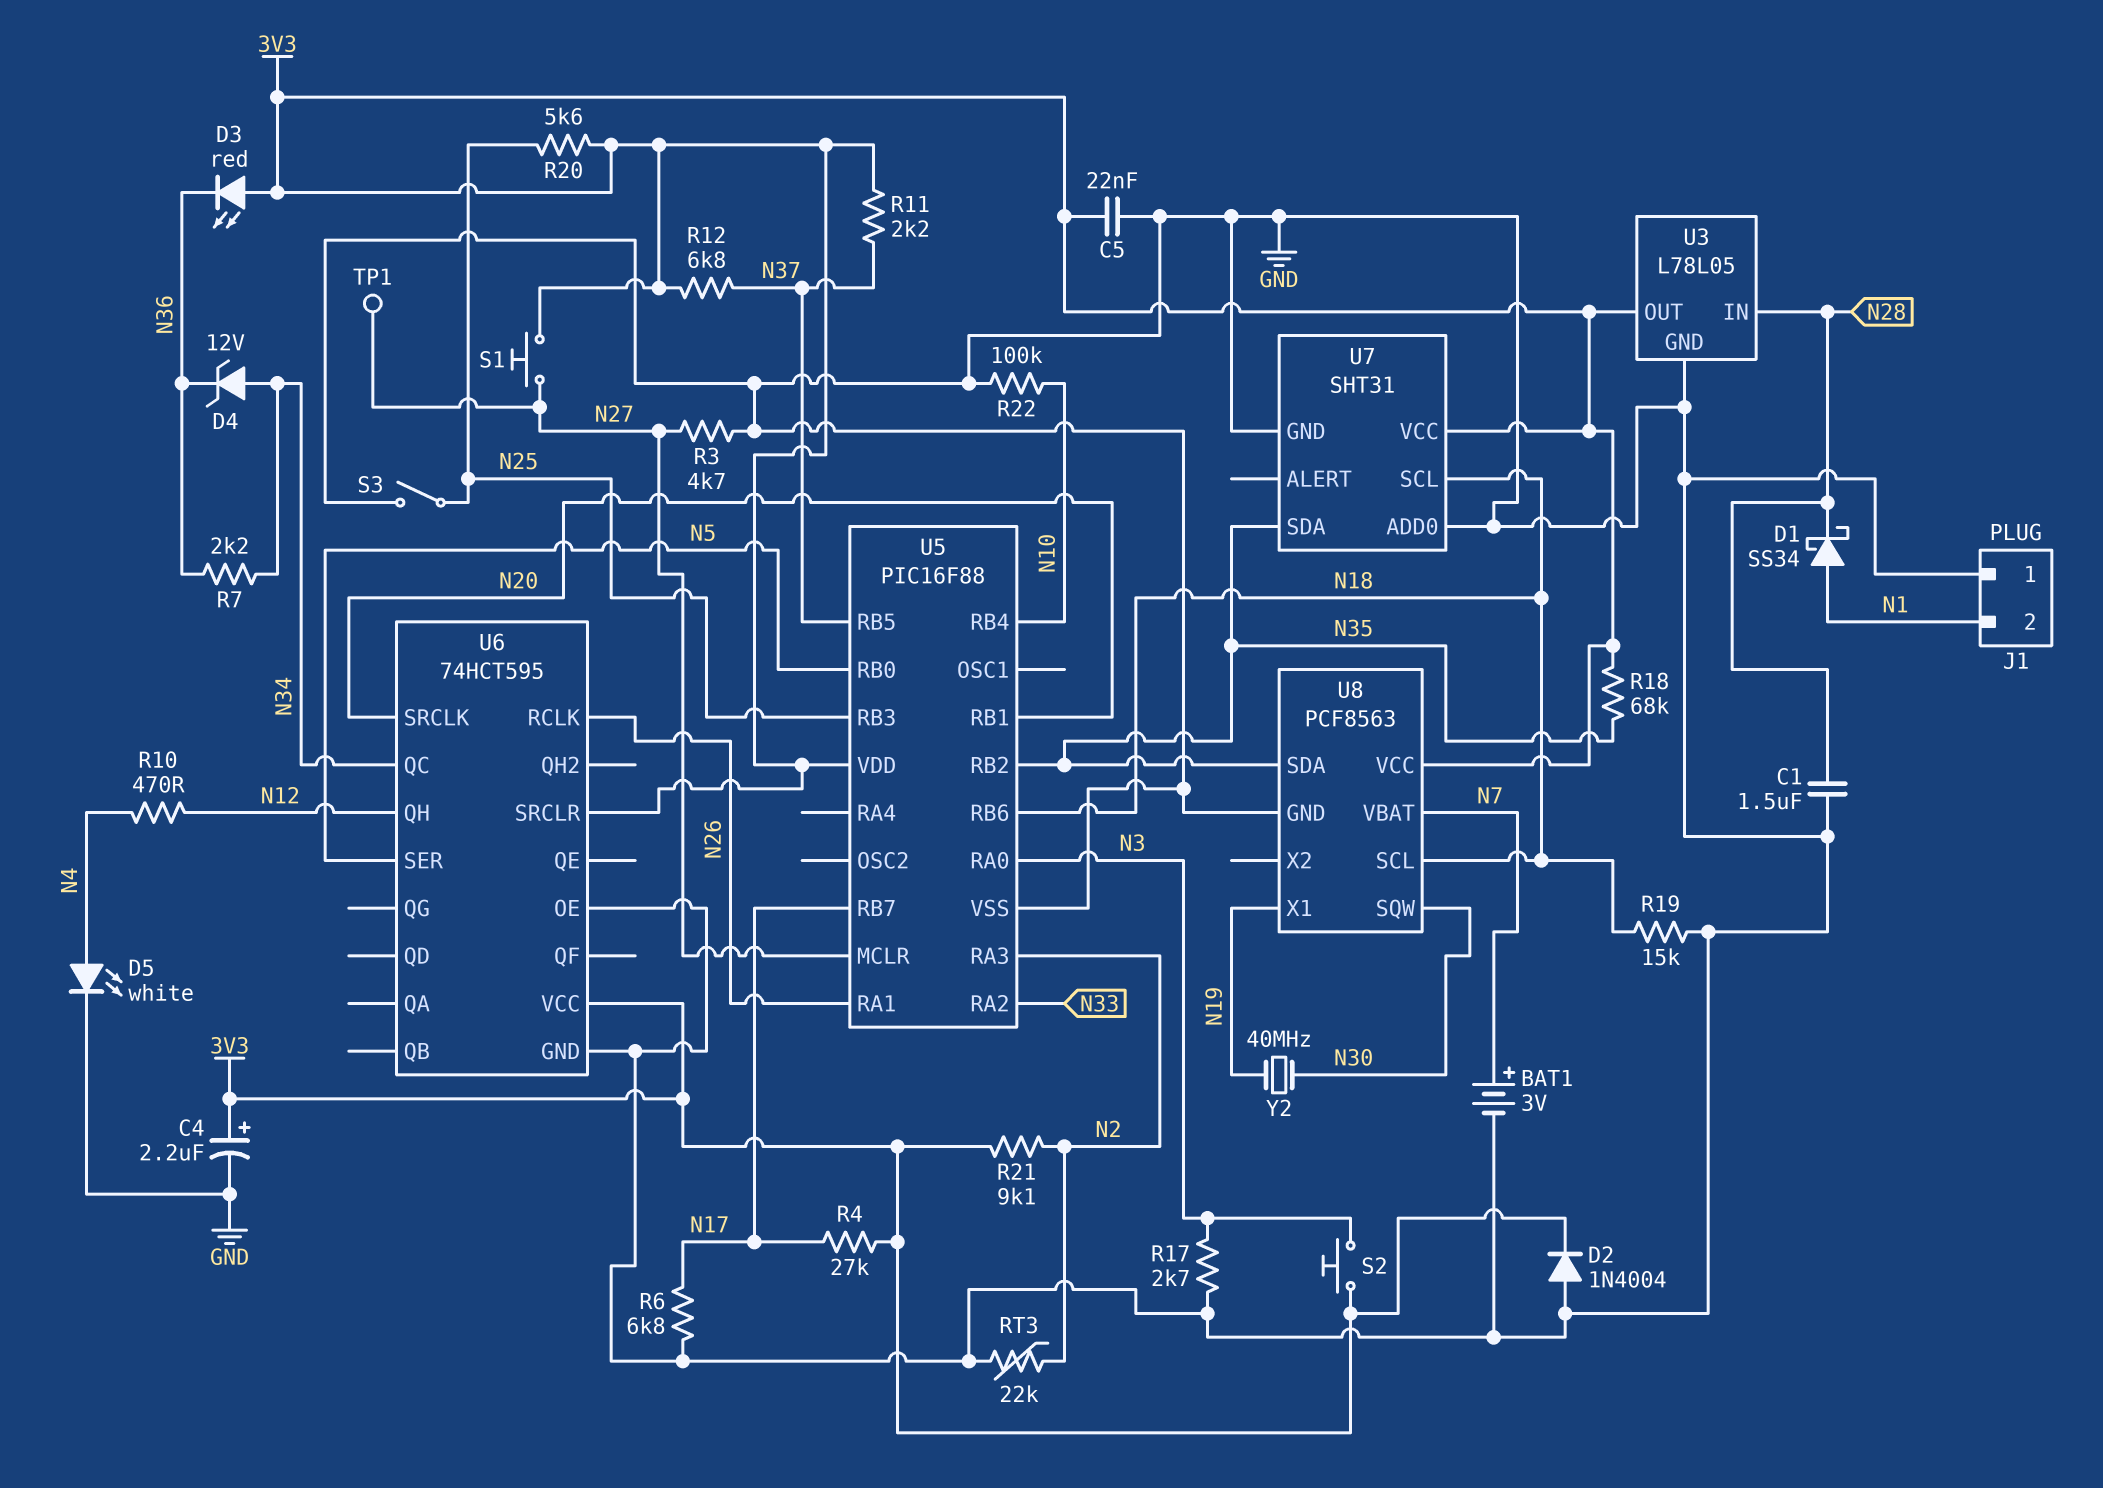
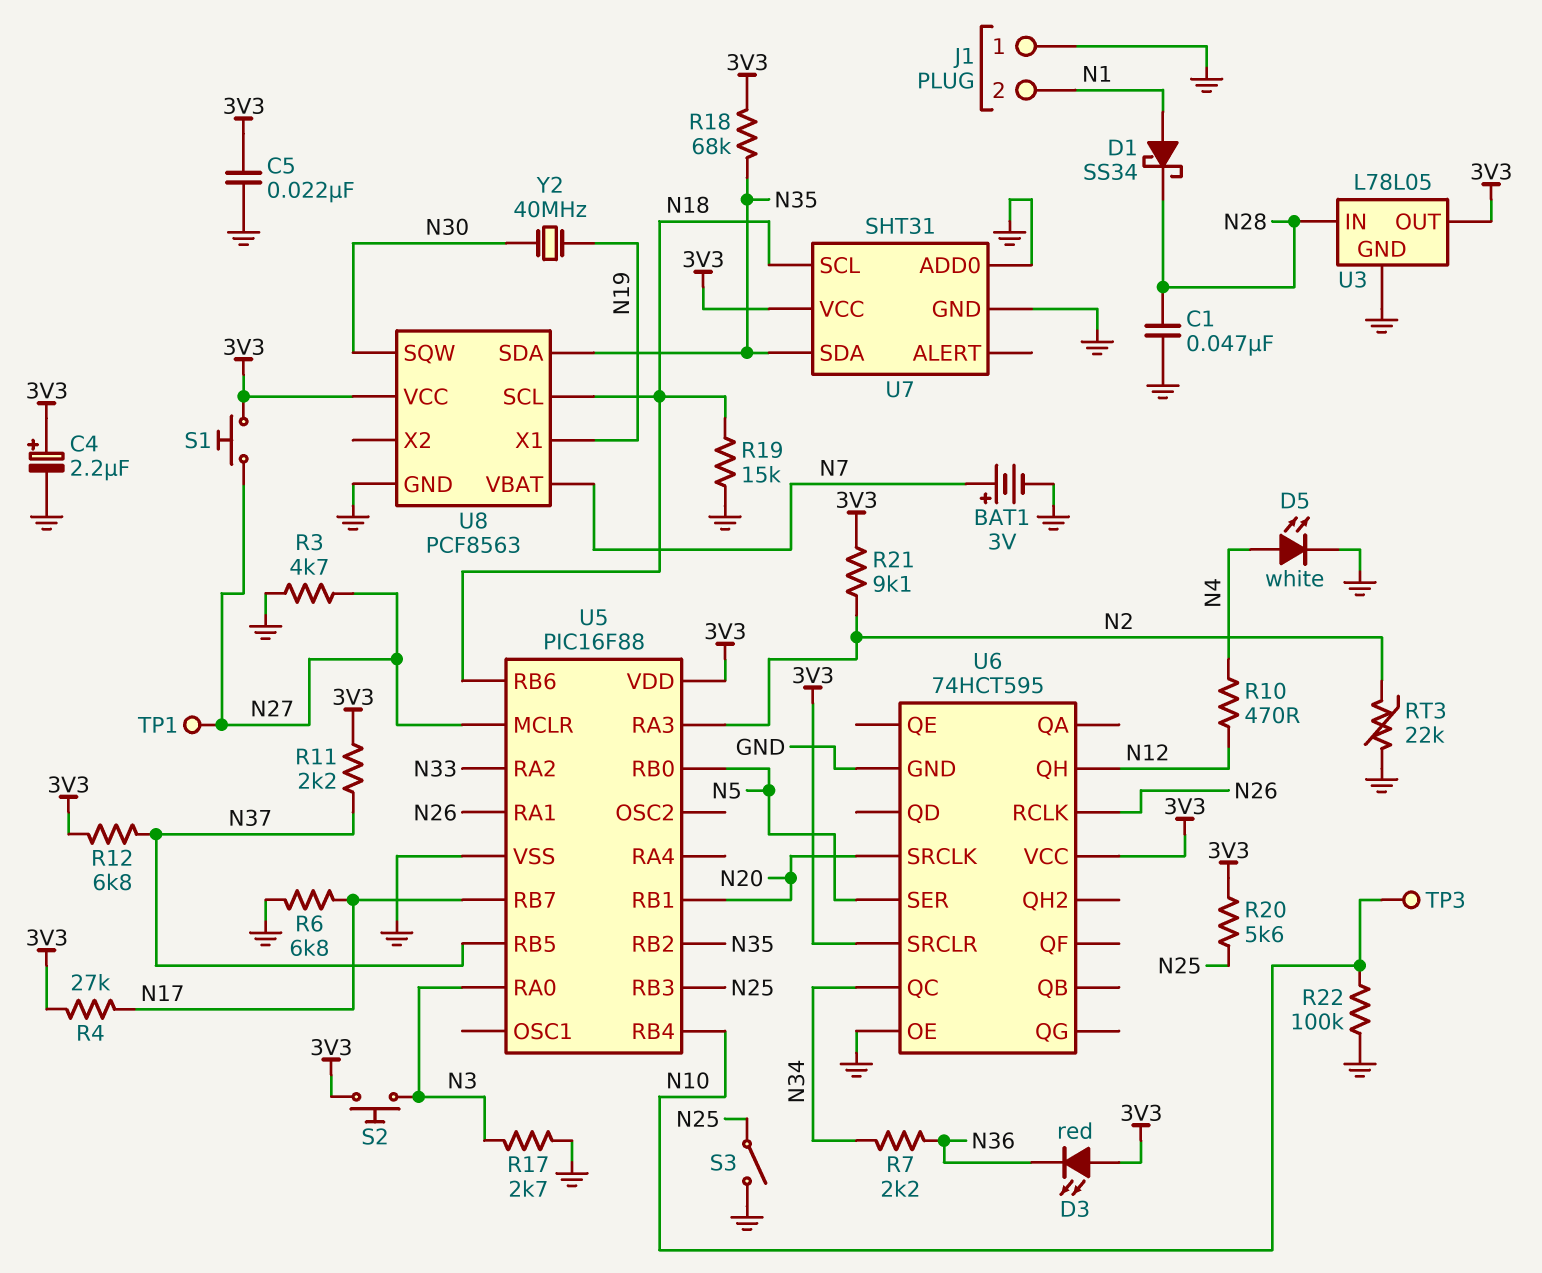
C1: 1.5uF (GND, N28) -> 47nF (GND, N28)
D2: diode 1N4004 (A GND, K 3V3) -> none
D4: zener 12V (A N34, K N36) -> none
TP3: none -> test point (N10)

